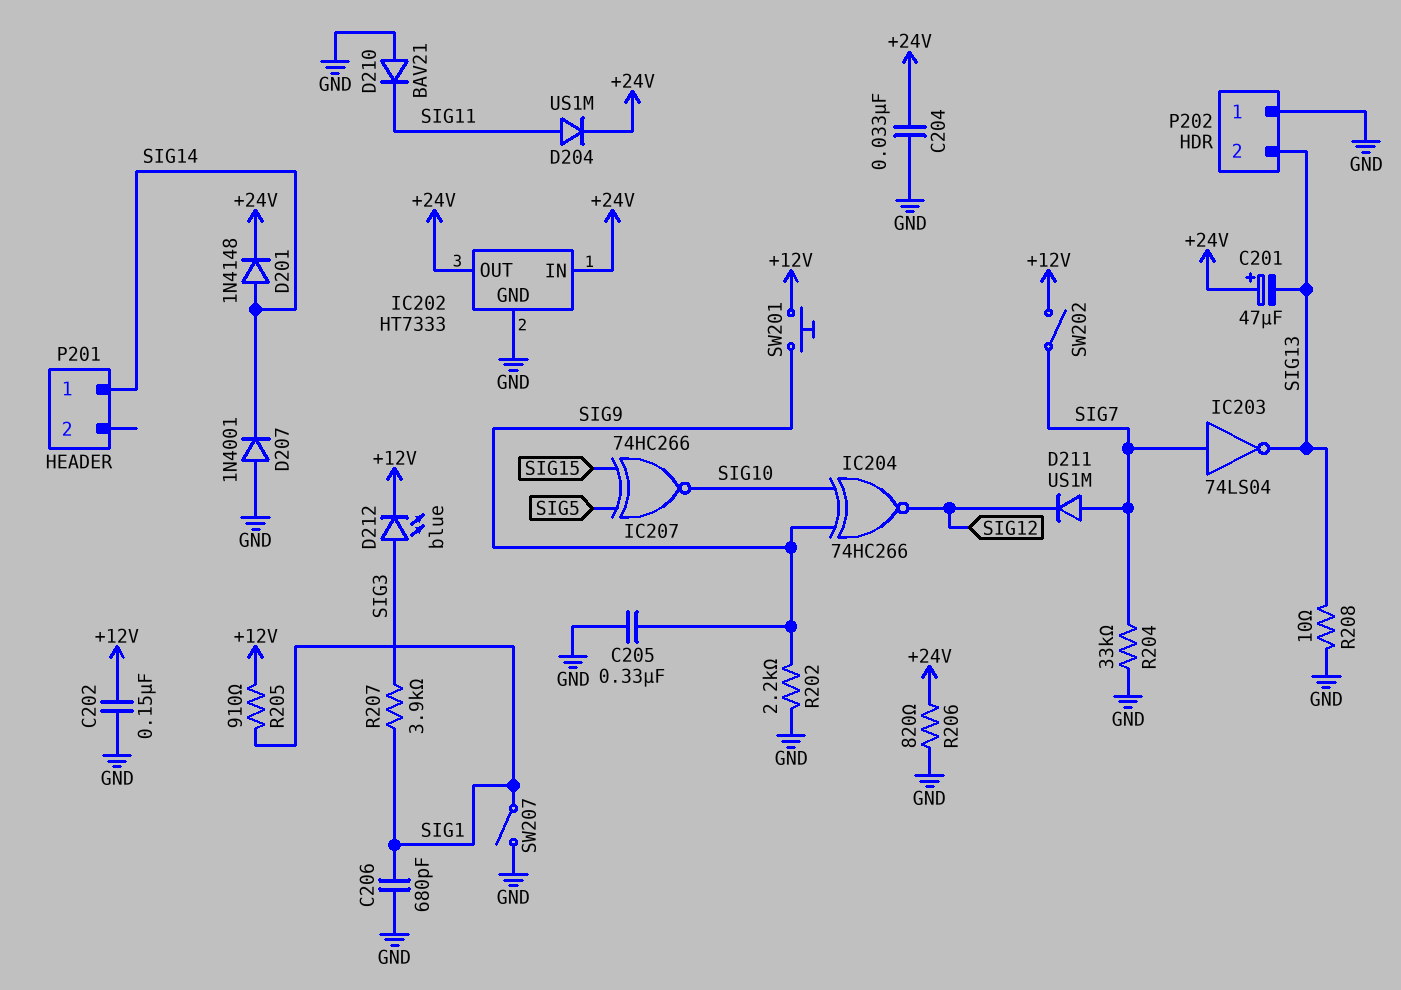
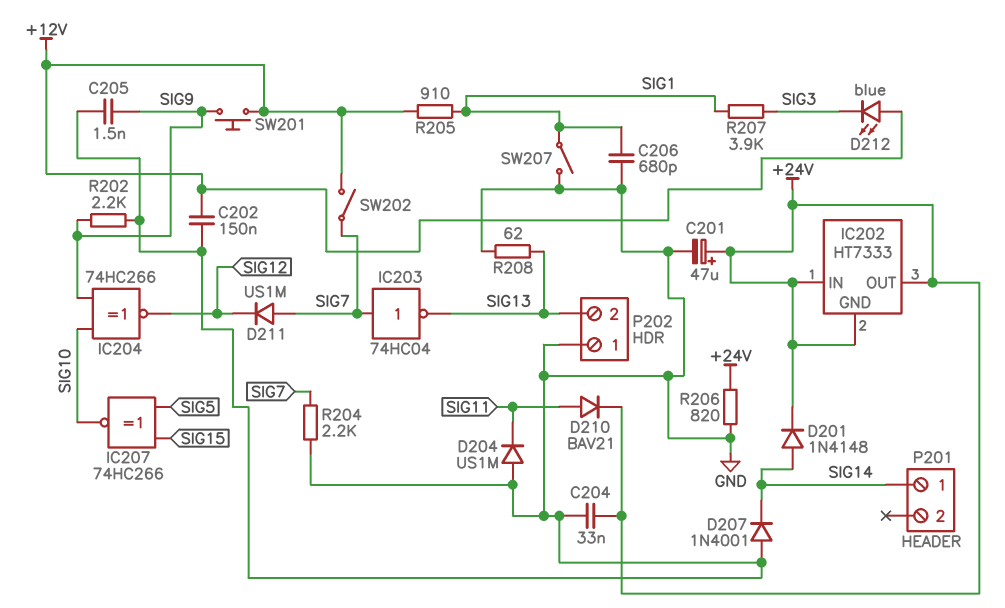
C201: 47uF (plus +24V, minus SIG13) -> 47uF (plus +24V, minus GND)
C205: 330nF (GND, SIG9) -> 1.5nF (GND, SIG9)
D204: diode US1M (A SIG11, K +24V) -> diode US1M (A GND, K SIG11)
D210: diode BAV21 (A GND, K SIG11) -> diode BAV21 (A SIG11, K +24V)
D212: LED blue (A SIG3, K +12V) -> LED blue (A +12V, K SIG3)
IC202 pin GND: GND -> +24V
IC203: NOT 74LS04 (in SIG7, out SIG13) -> NOT 74HC04 (in SIG7, out SIG13)
R204: 33k (GND, SIG7) -> 2.2k (GND, SIG7)
R208: 10 (GND, SIG13) -> 62 (GND, SIG13)

